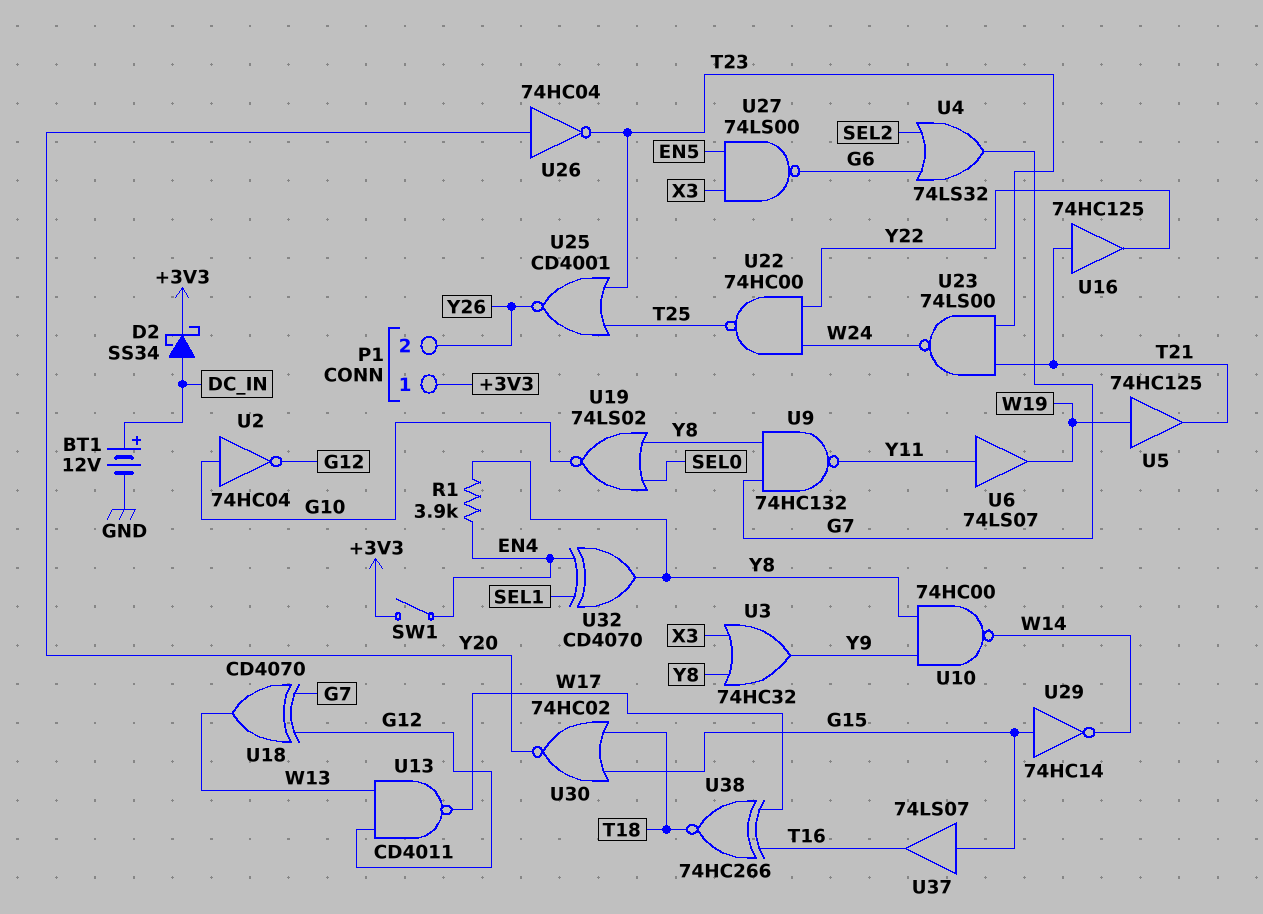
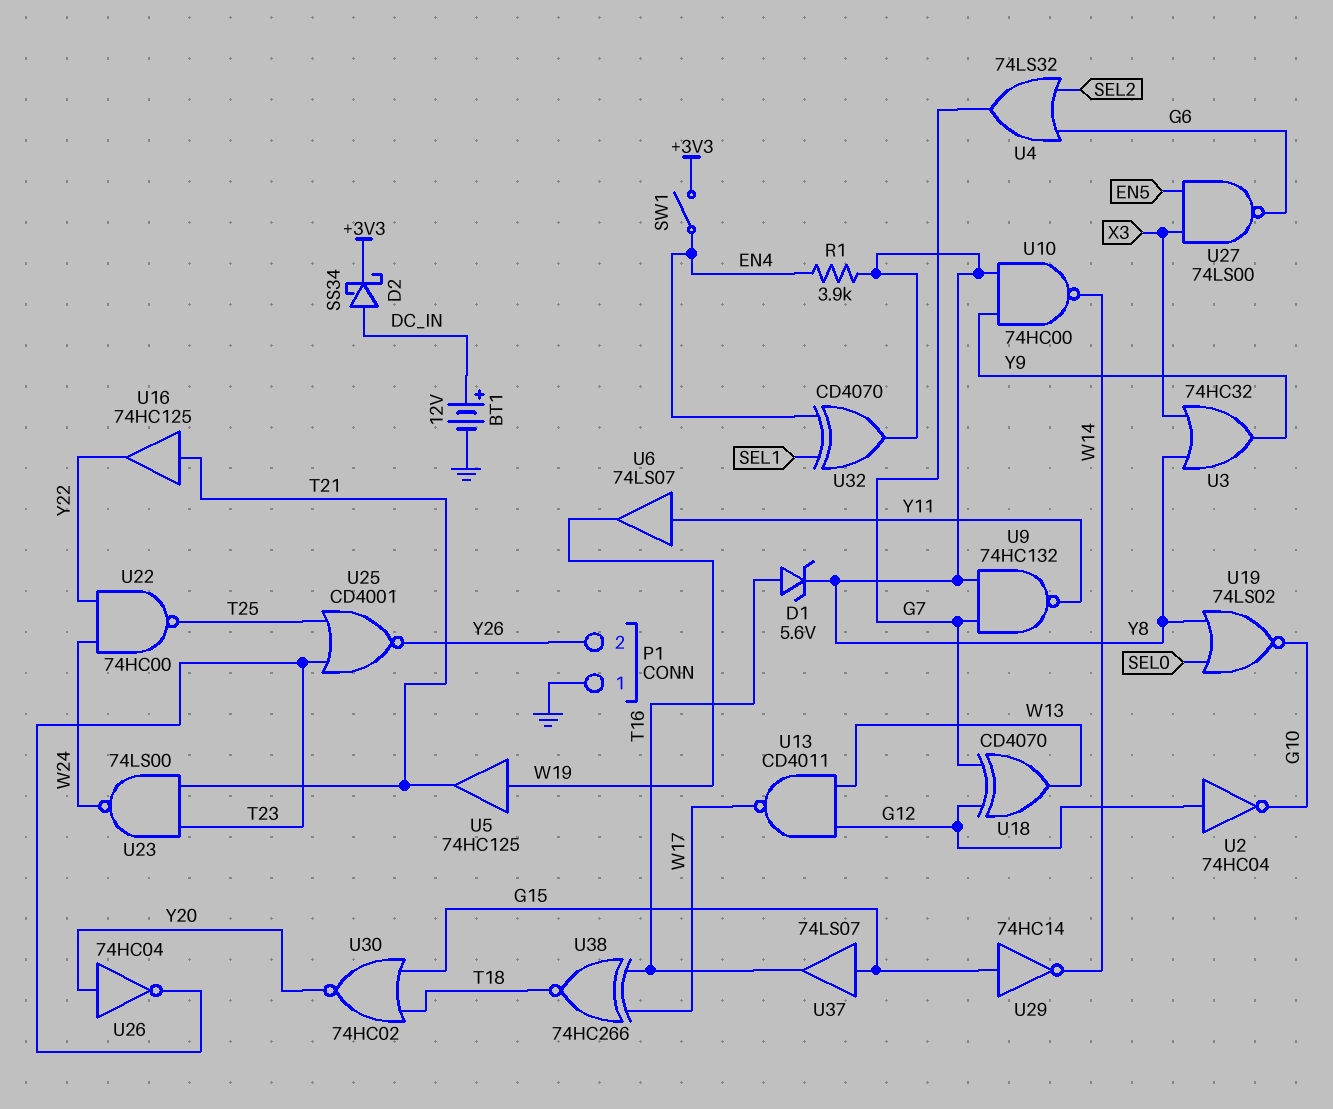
D1: none -> zener 5.6V (A T16, K Y8)
P1 pin 1: +3V3 -> GND
U2: NOT 74HC04 (in G10, out G12) -> NOT 74HC04 (in G12, out G10)

